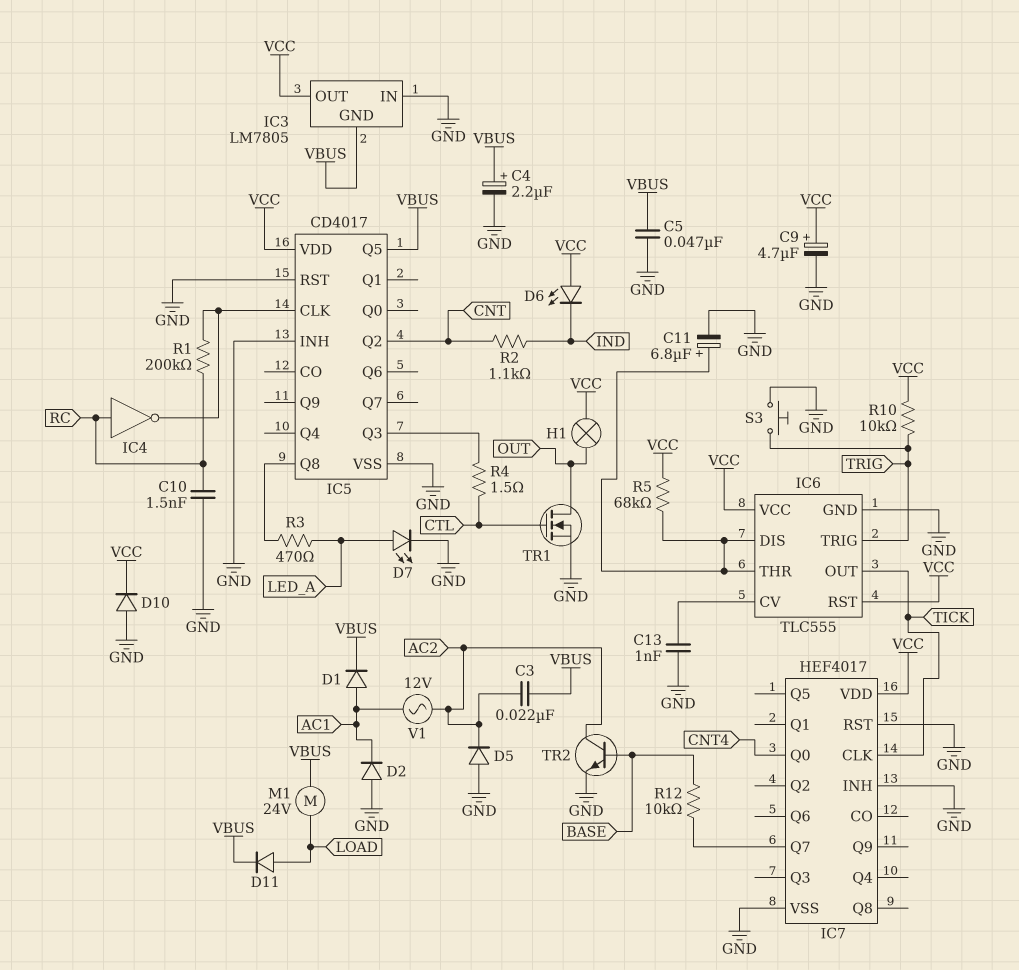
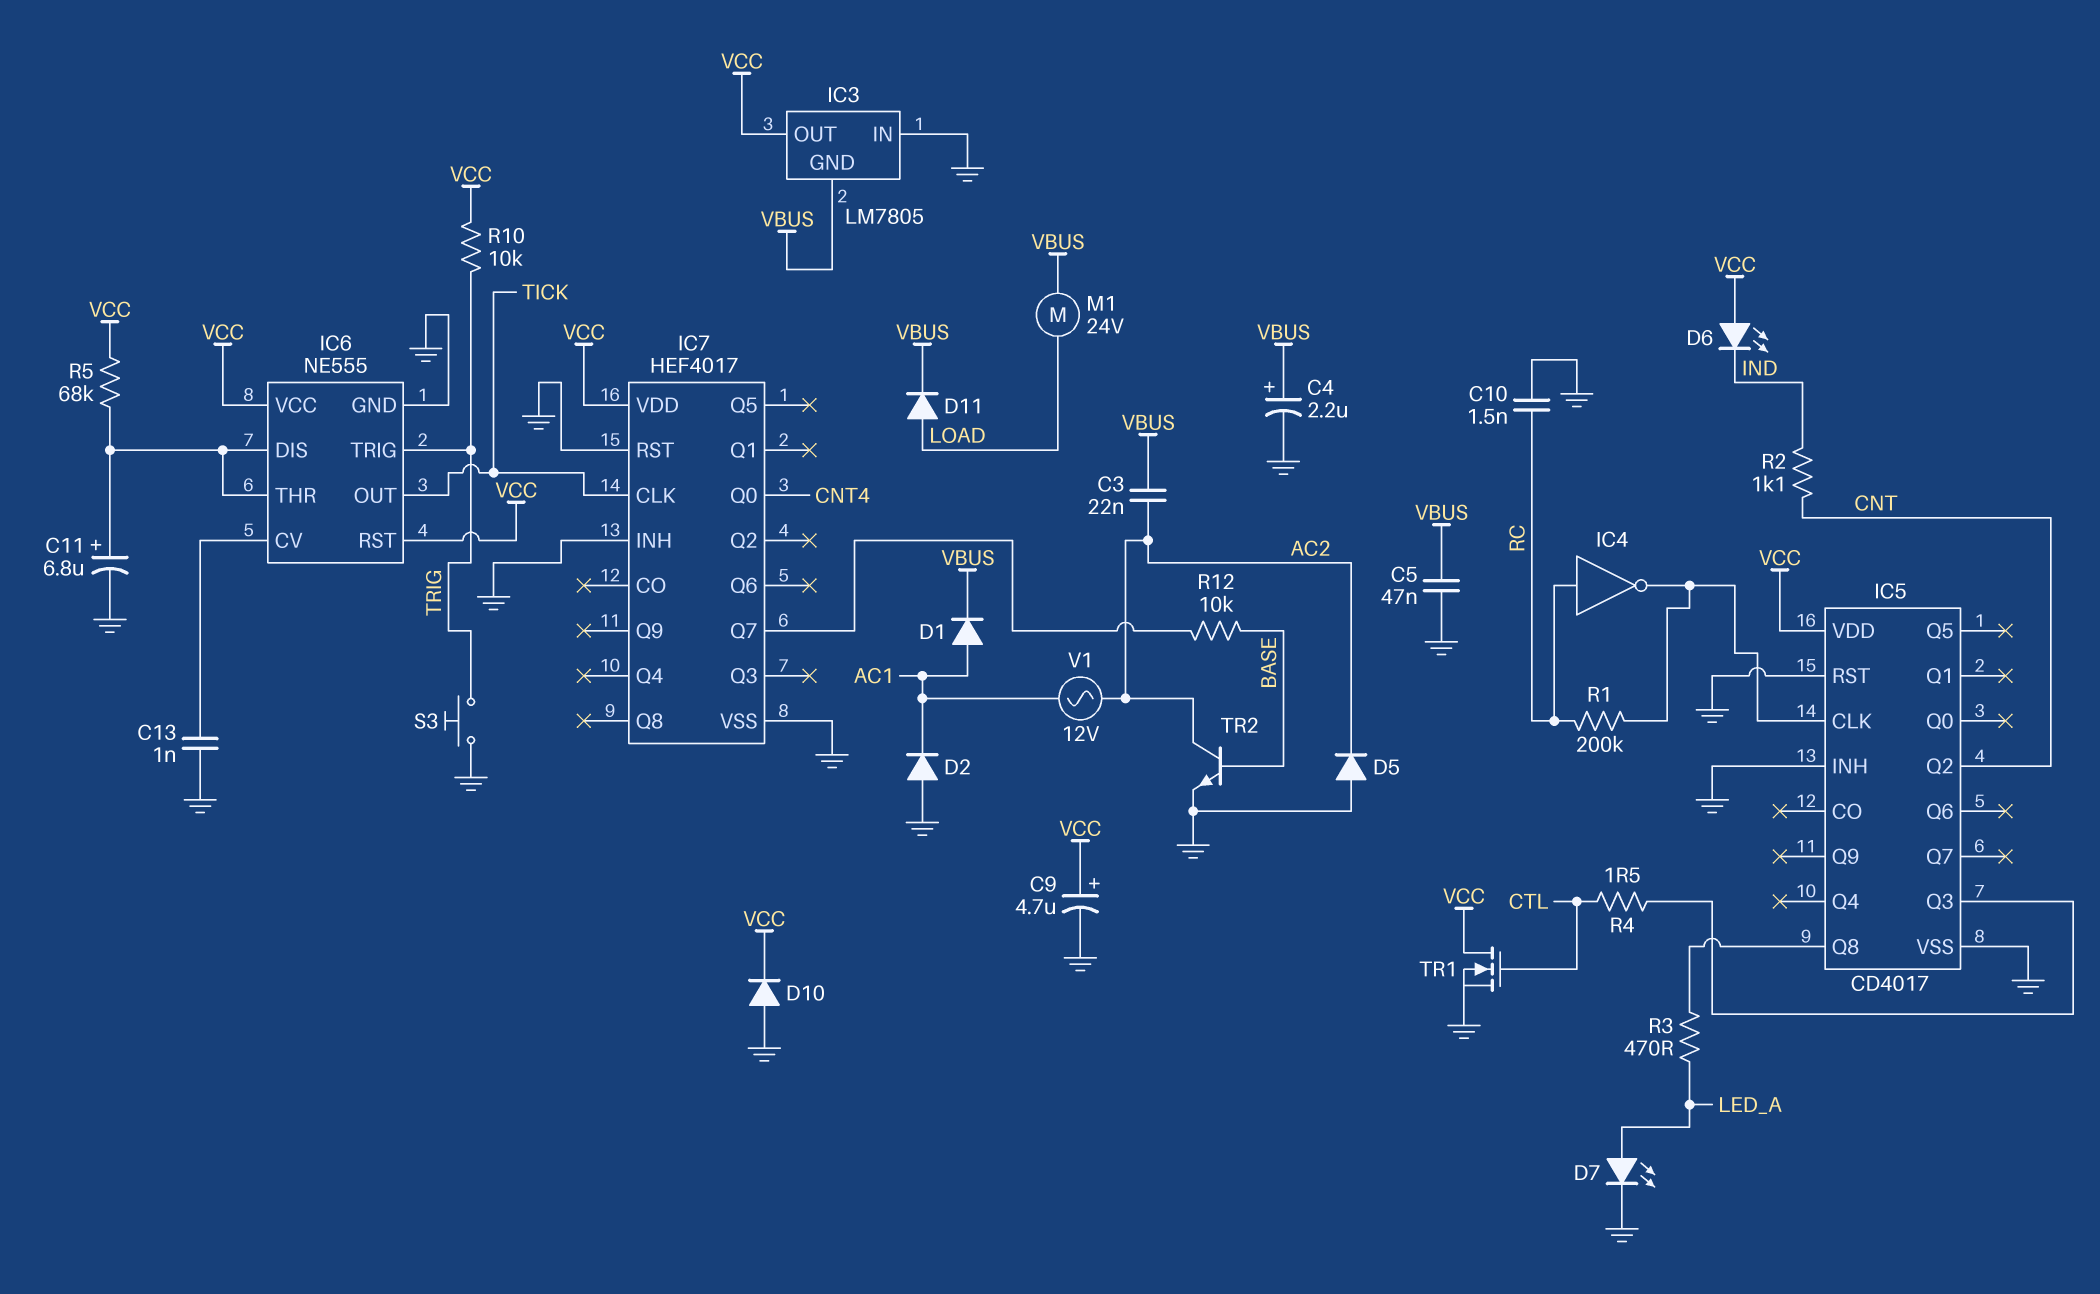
H1: lamp (OUT, VCC) -> none
IC5 pin Q5: VBUS -> none
IC6: TLC555 -> NE555
TR1: NMOS (G CTL, D OUT, S GND) -> NMOS (G CTL, D VCC, S GND)

